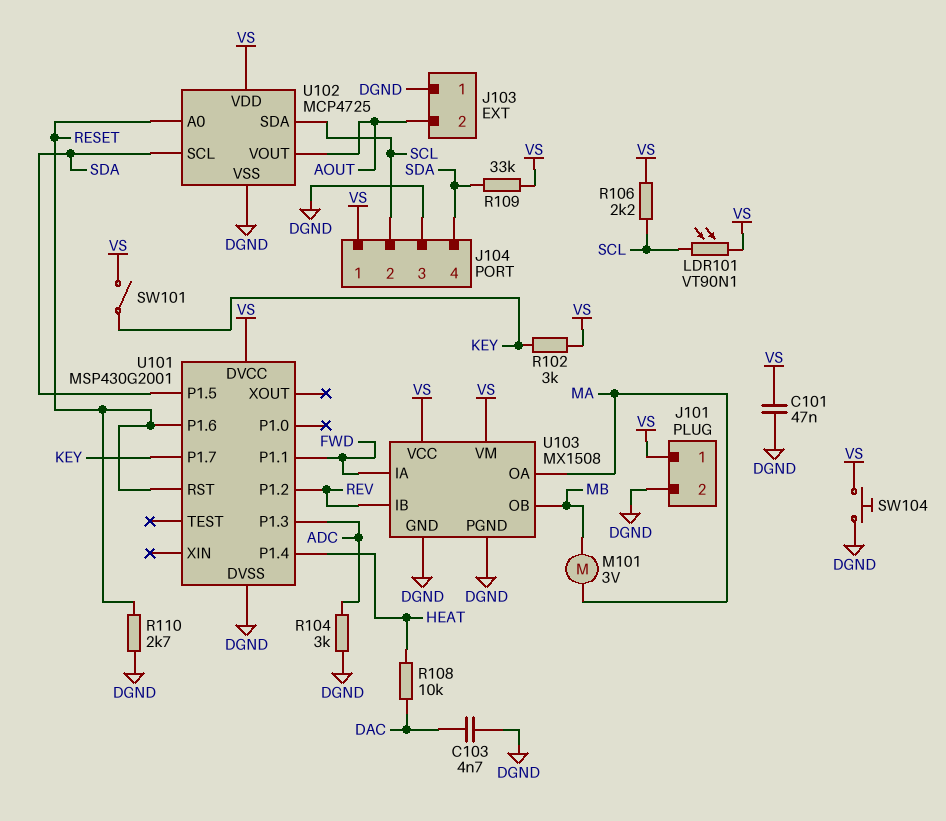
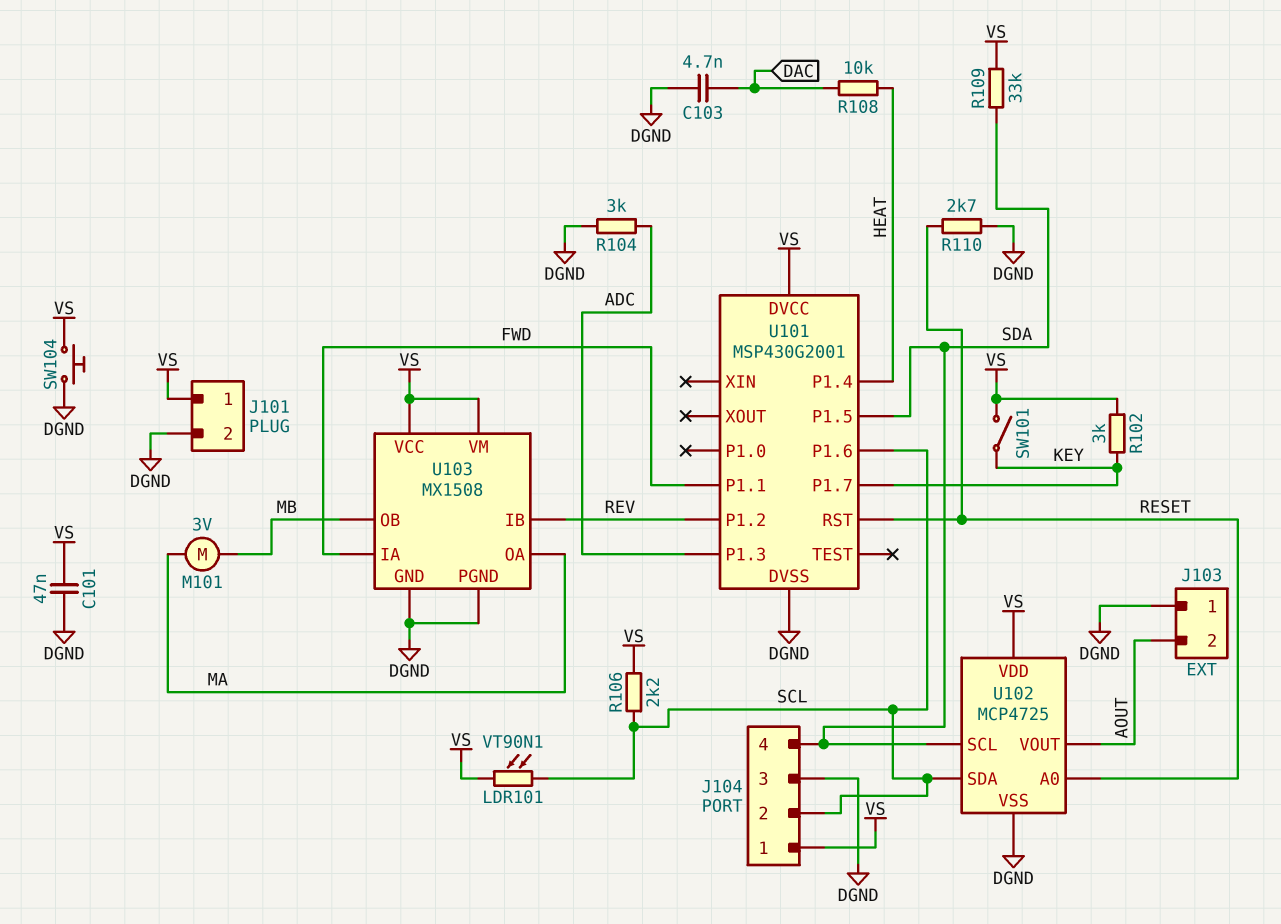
U101 pin P1.6: RESET -> SCL

